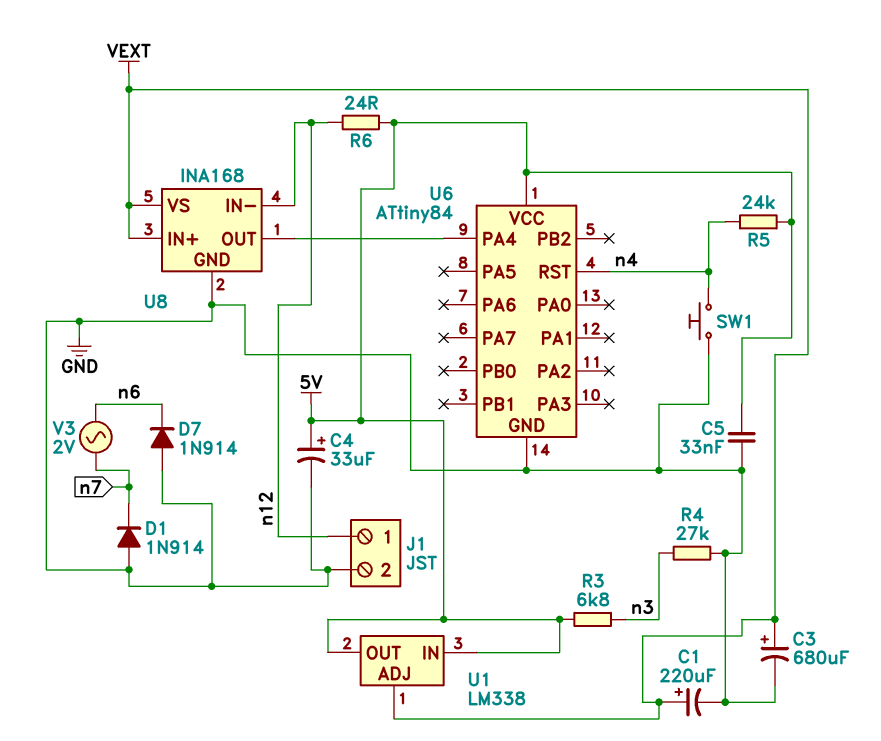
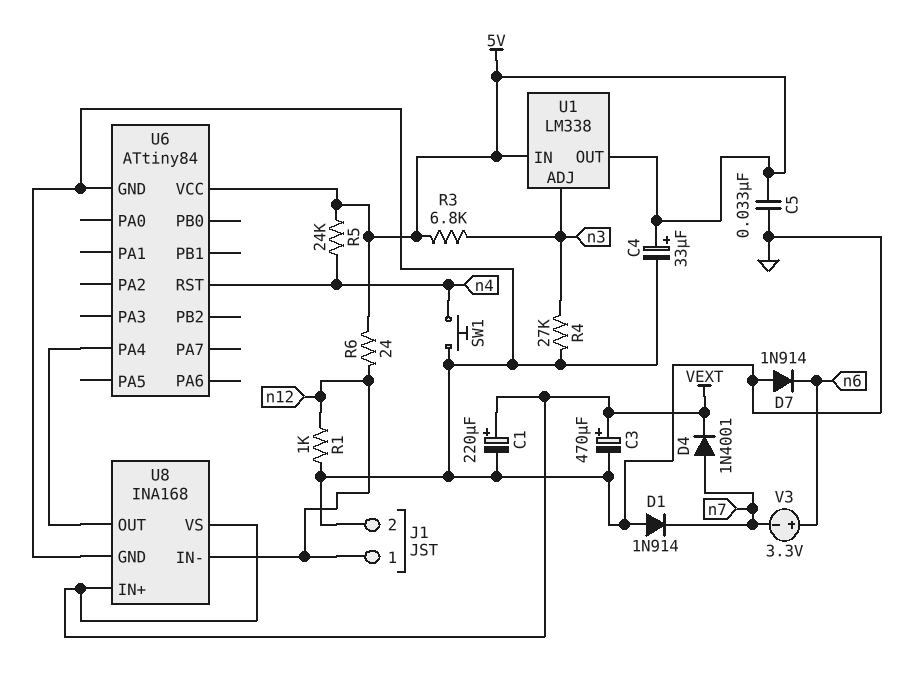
C3: 680uF (plus VEXT, minus GND) -> 470uF (plus VEXT, minus GND)
D4: none -> diode 1N4001 (A n7, K VEXT)
R1: none -> 1k (GND, n12)
U1 pin ADJ: VEXT -> n3
V3: AC 2V (n6, n7) -> 3.3V (plus n6, minus n7)

